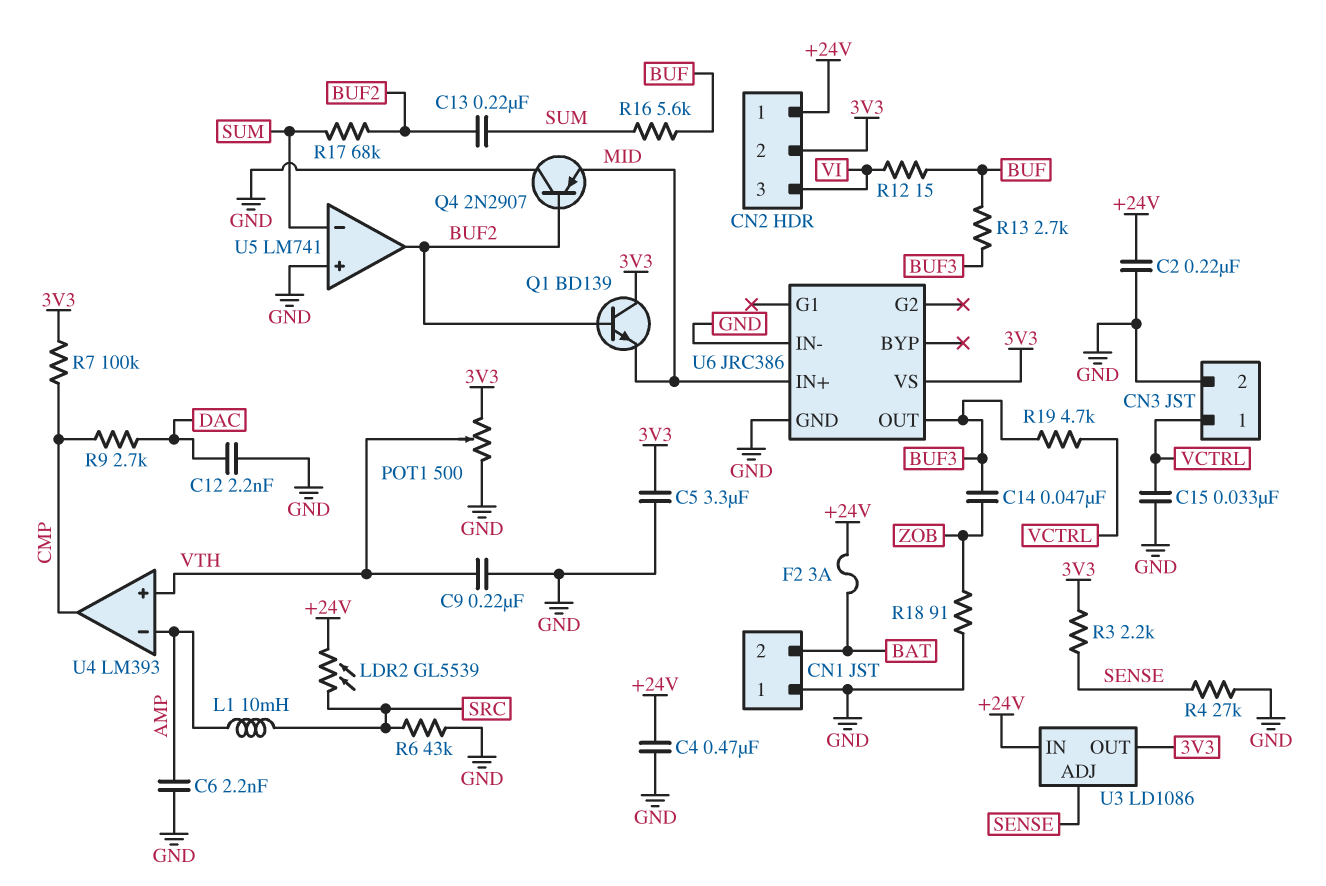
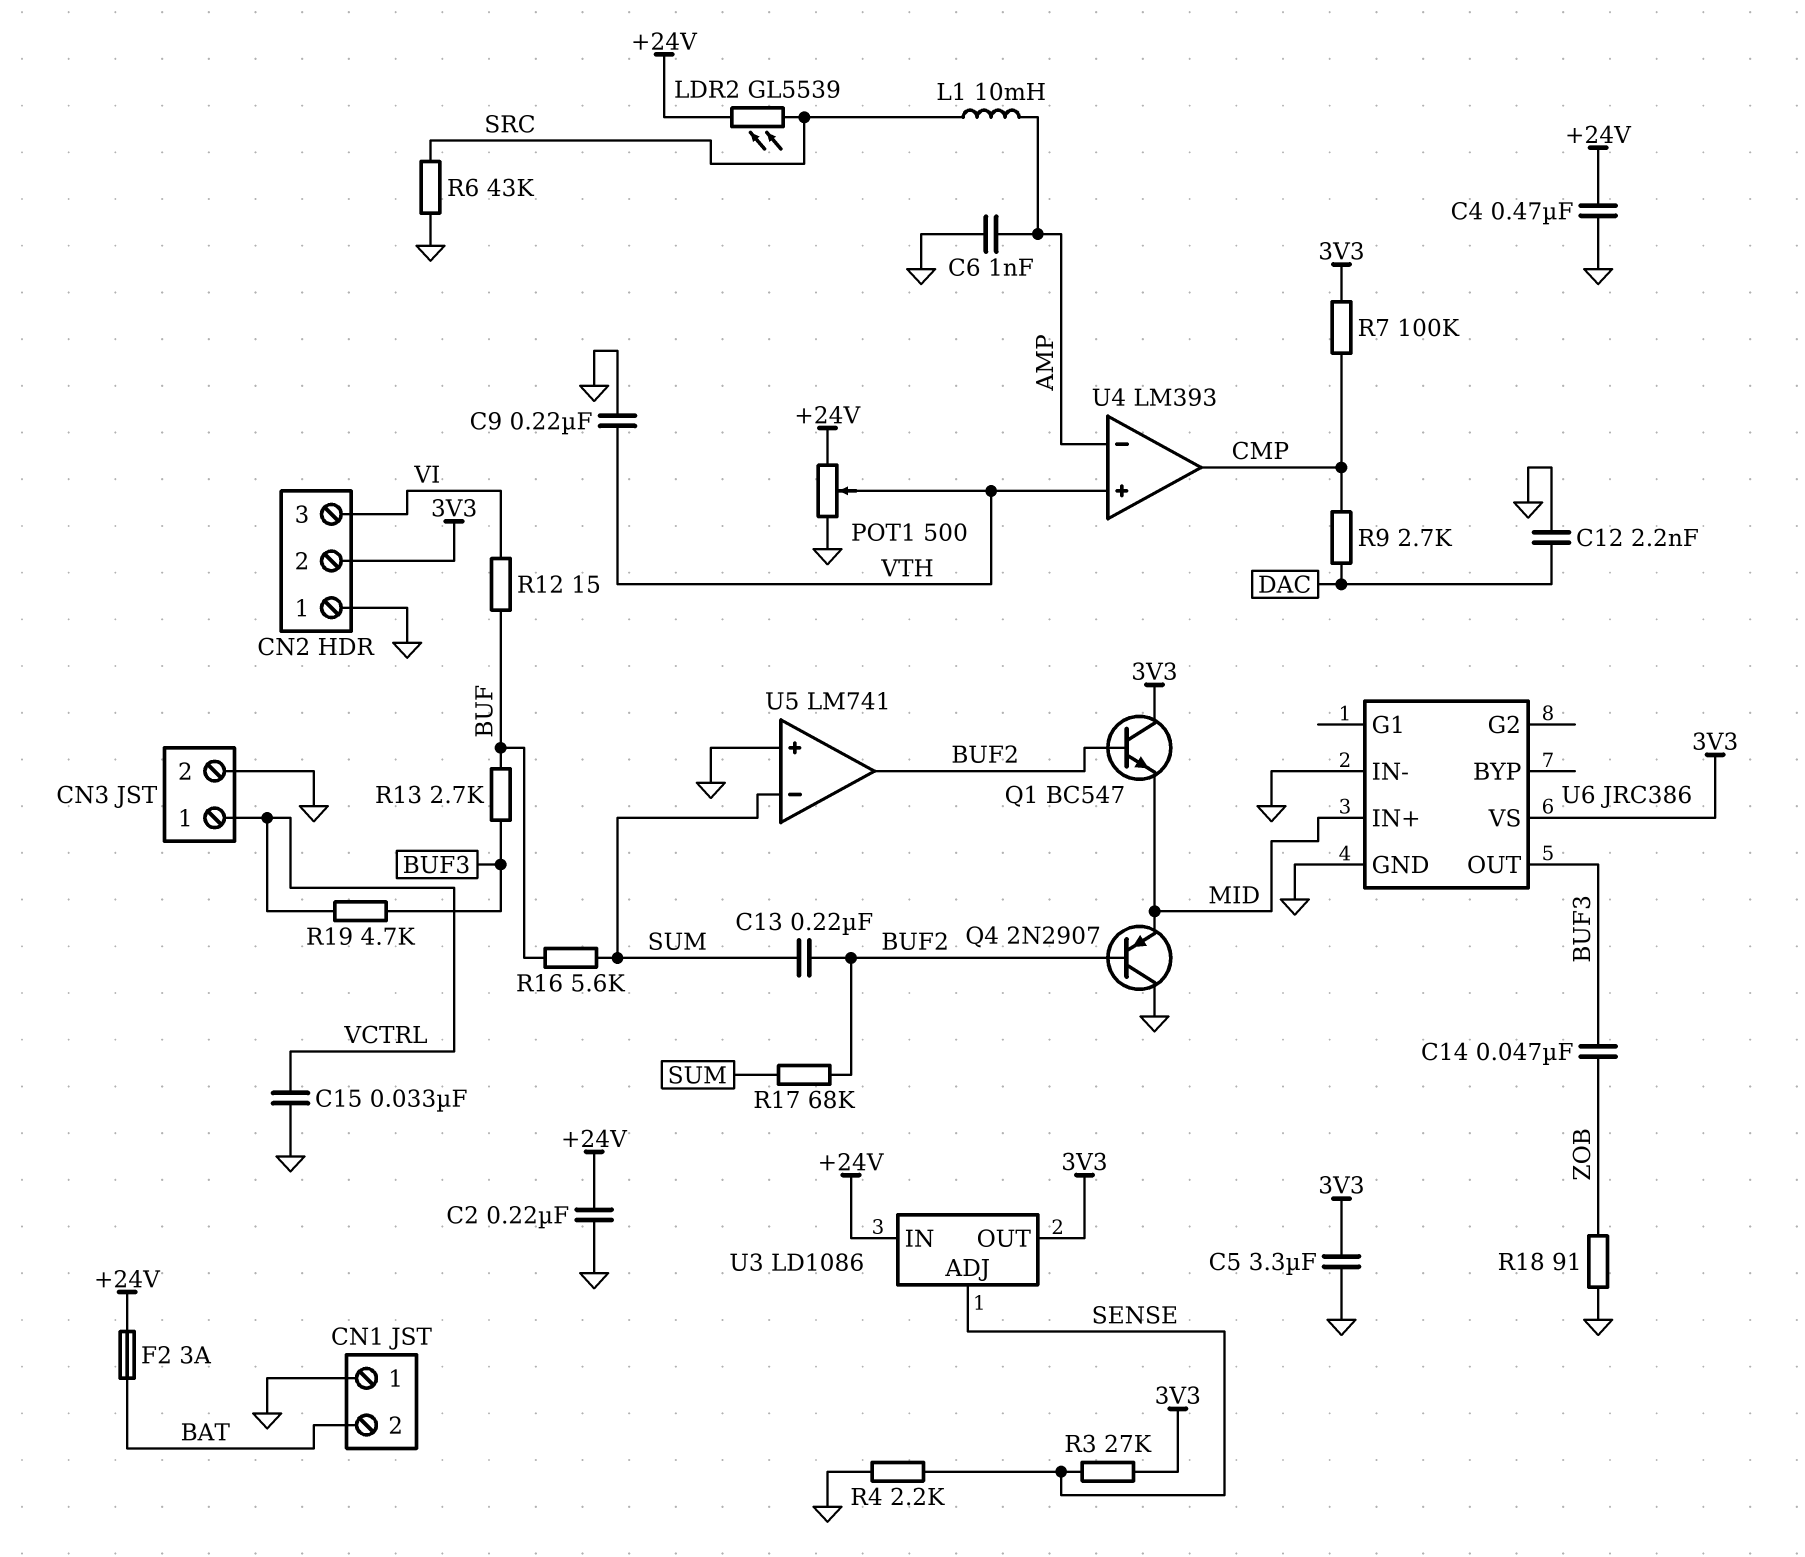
C6: 2.2nF (AMP, GND) -> 1nF (AMP, GND)
CN2 pin 1: +24V -> GND
POT1: 500 (3V3, GND, wiper VTH) -> 500 (+24V, GND, wiper VTH)
Q1: NPN BD139 (B BUF2, C 3V3, E MID) -> NPN BC547 (B BUF2, C 3V3, E MID)
R3: 2.2k (3V3, SENSE) -> 27k (3V3, SENSE)
R4: 27k (GND, SENSE) -> 2.2k (GND, SENSE)

